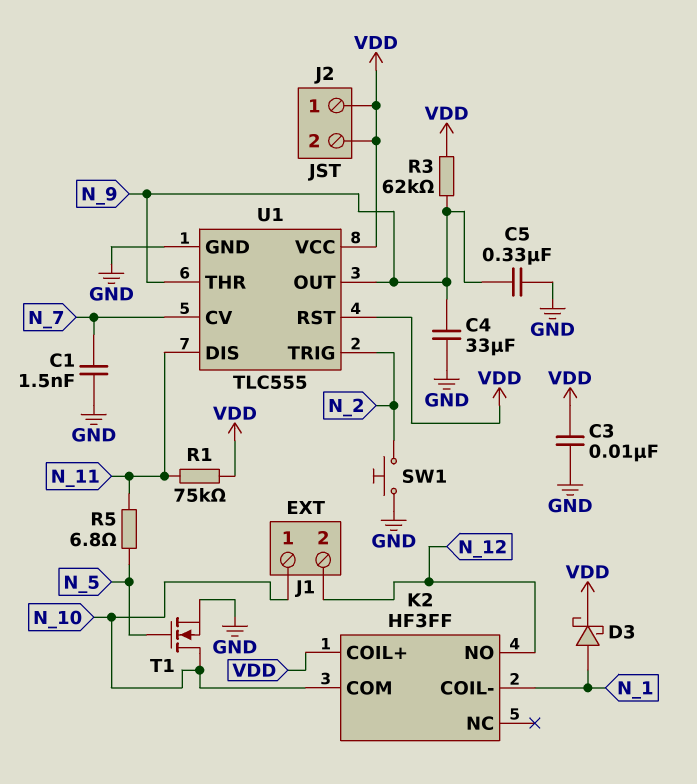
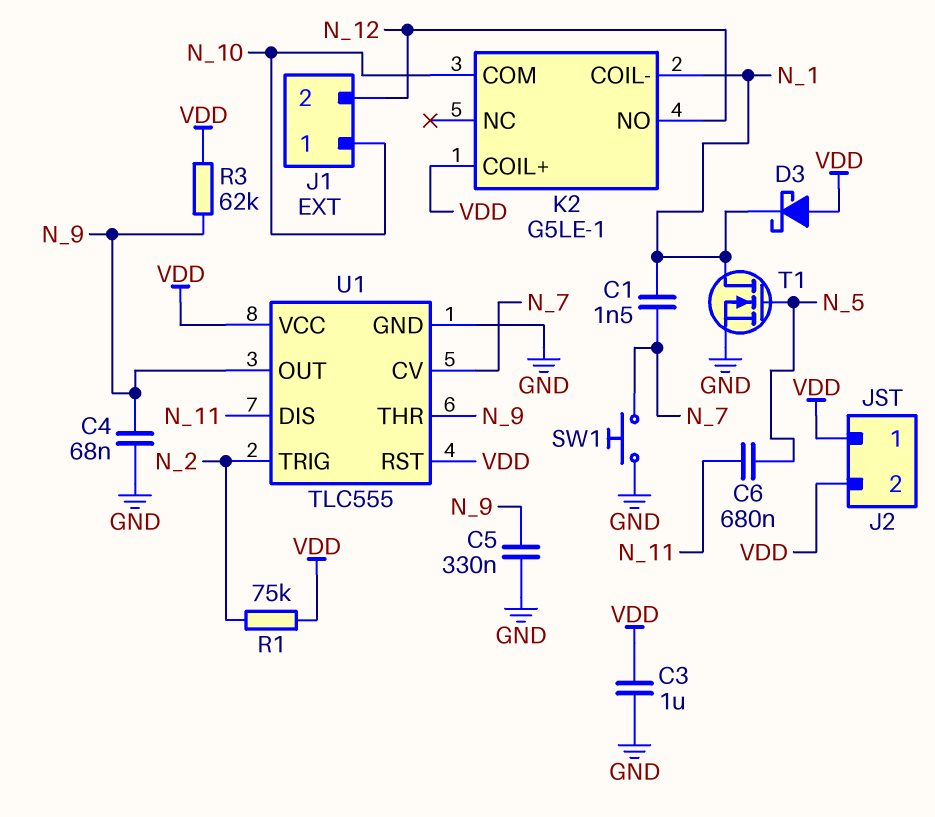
C1: 1.5nF (GND, N_7) -> 1.5nF (N_1, N_7)
C3: 10nF (GND, VDD) -> 1uF (GND, VDD)
C4: 33uF (GND, N_9) -> 68nF (GND, N_9)
C6: none -> 680nF (N_5, N_11)
D3: schottky (A N_1, K VDD) -> schottky (A VDD, K N_1)
K2: HF3FF -> G5LE-1
R1: 75k (N_11, VDD) -> 75k (N_2, VDD)
R5: 6.8 (N_5, N_11) -> none
SW1: button (GND, N_2) -> button (GND, N_7)
T1: NMOS (G N_5, D N_10, S GND) -> NMOS (G N_5, D N_1, S GND)

